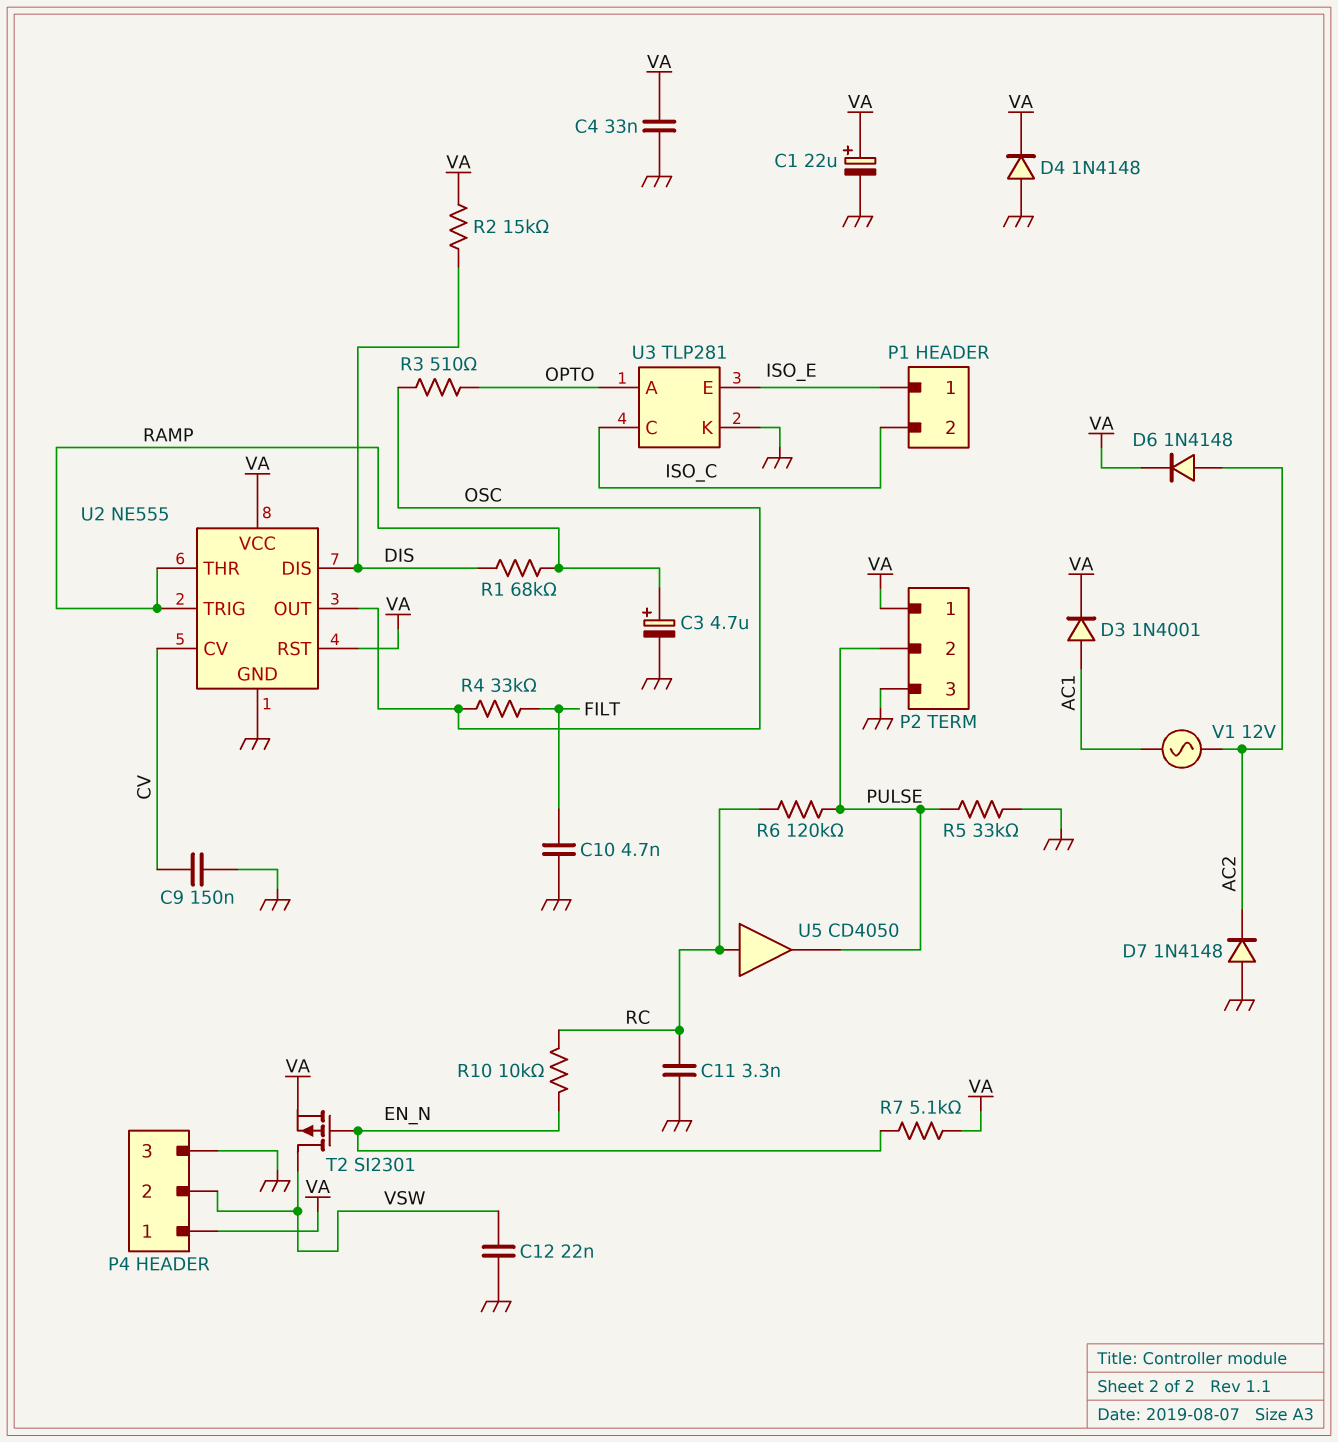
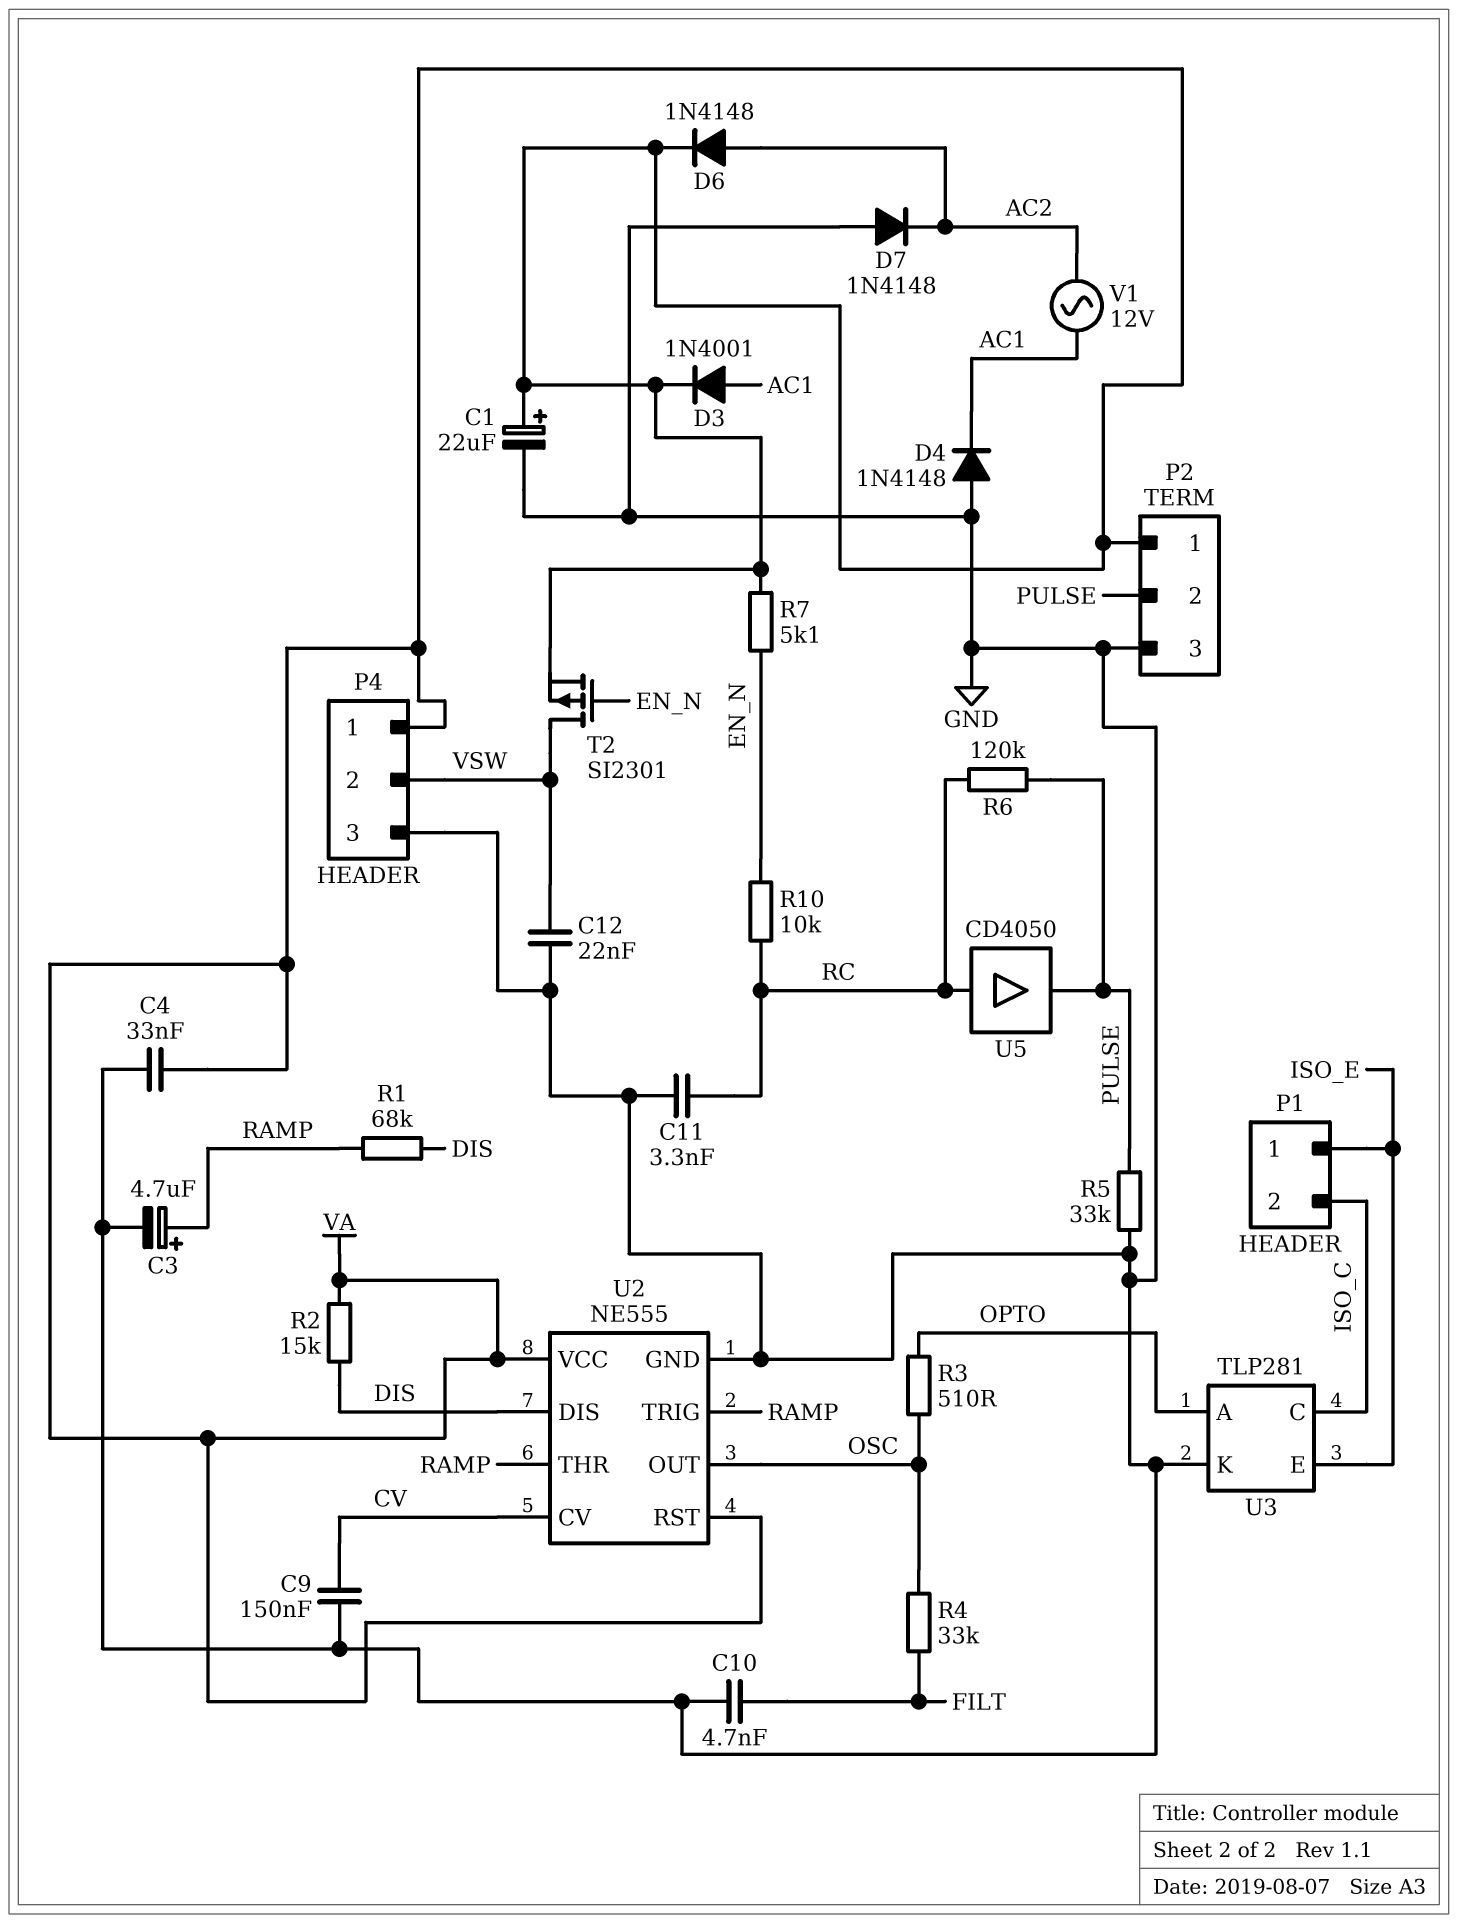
D4: diode 1N4148 (A GND, K VA) -> diode 1N4148 (A GND, K AC1)

